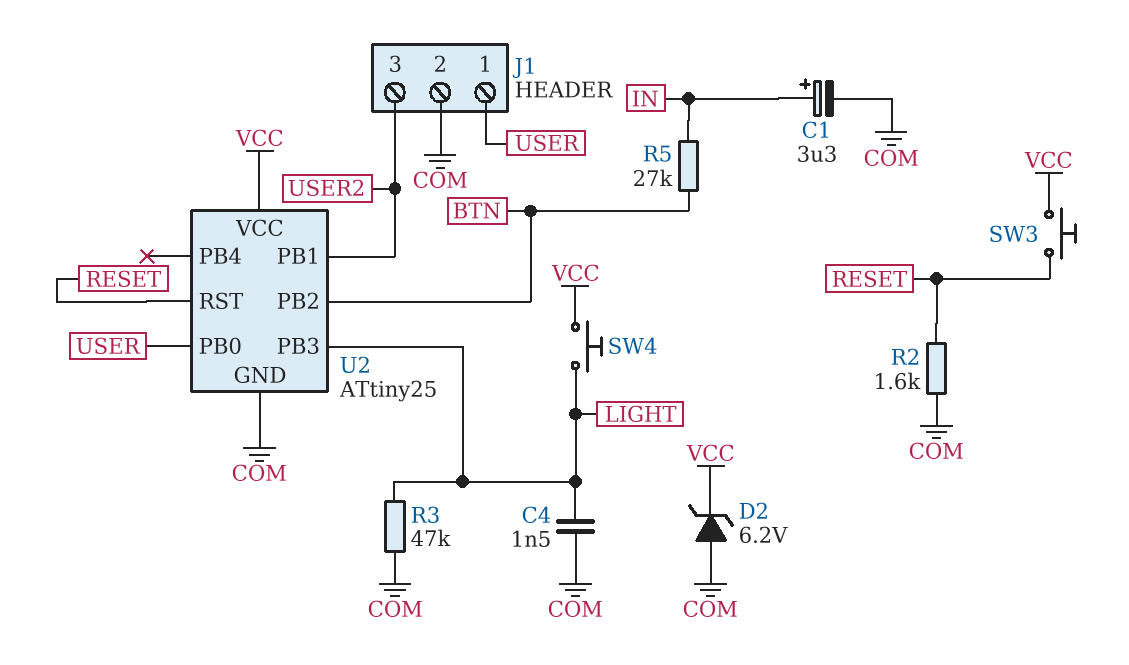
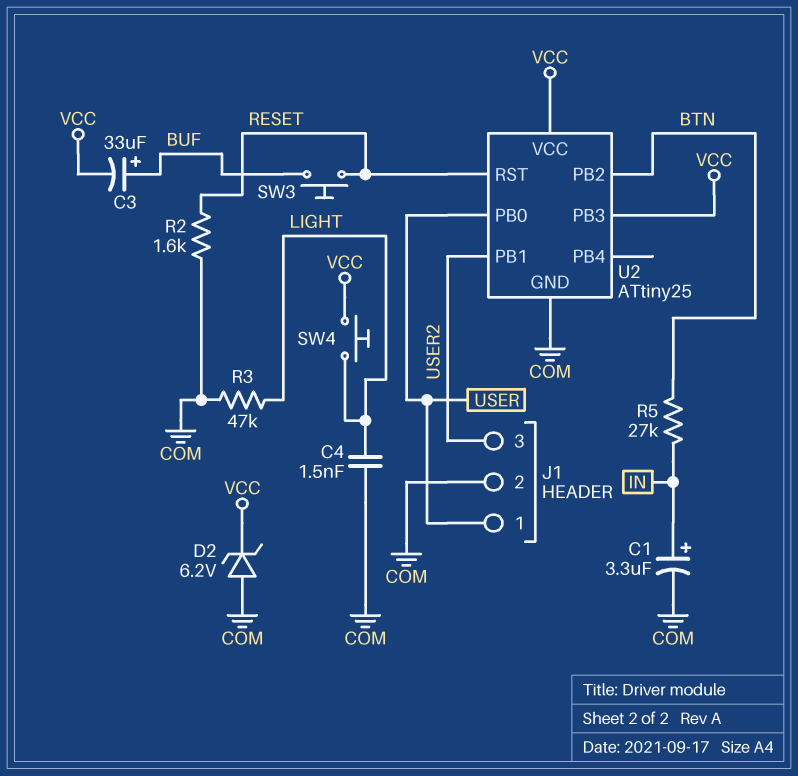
C3: none -> 33uF (plus BUF, minus VCC)
SW3: button (RESET, VCC) -> button (BUF, RESET)
U2 pin PB3: LIGHT -> VCC

